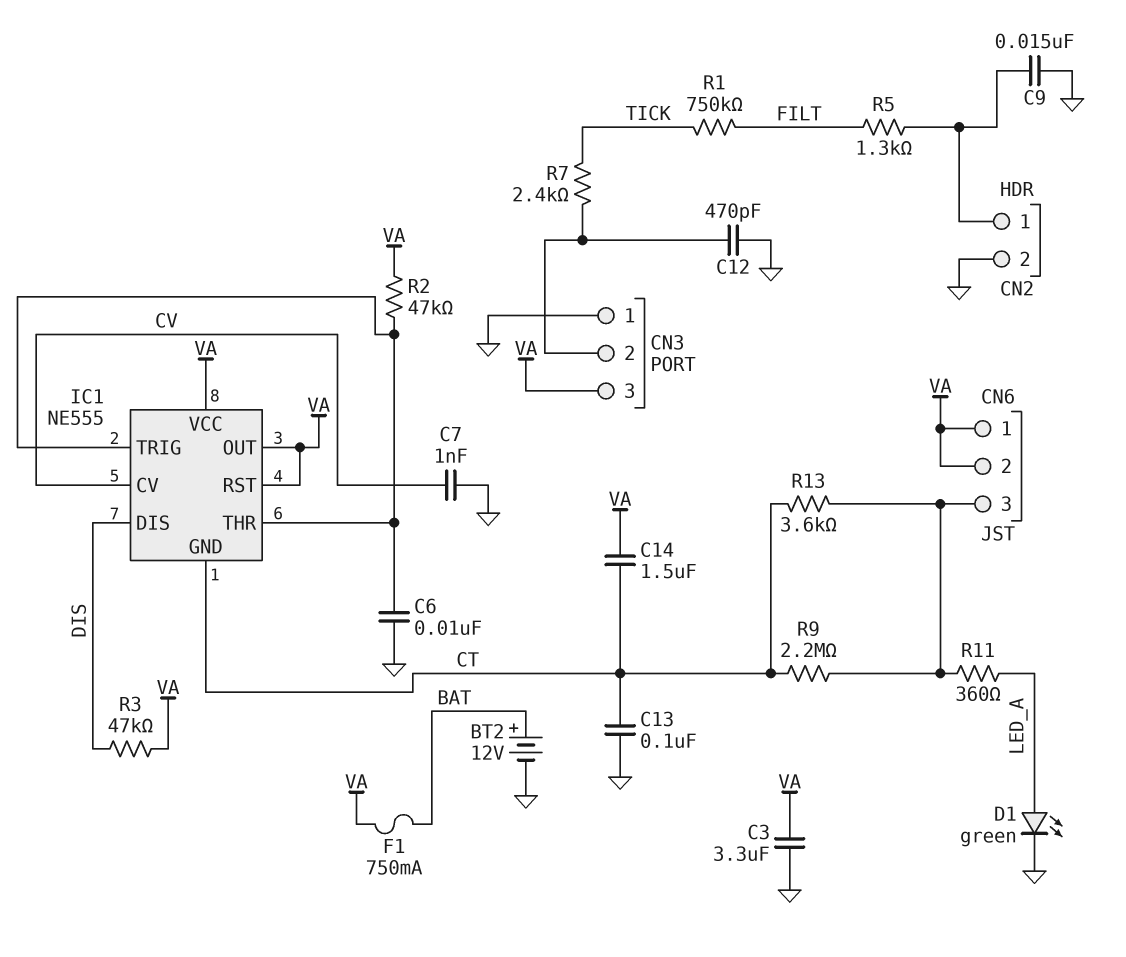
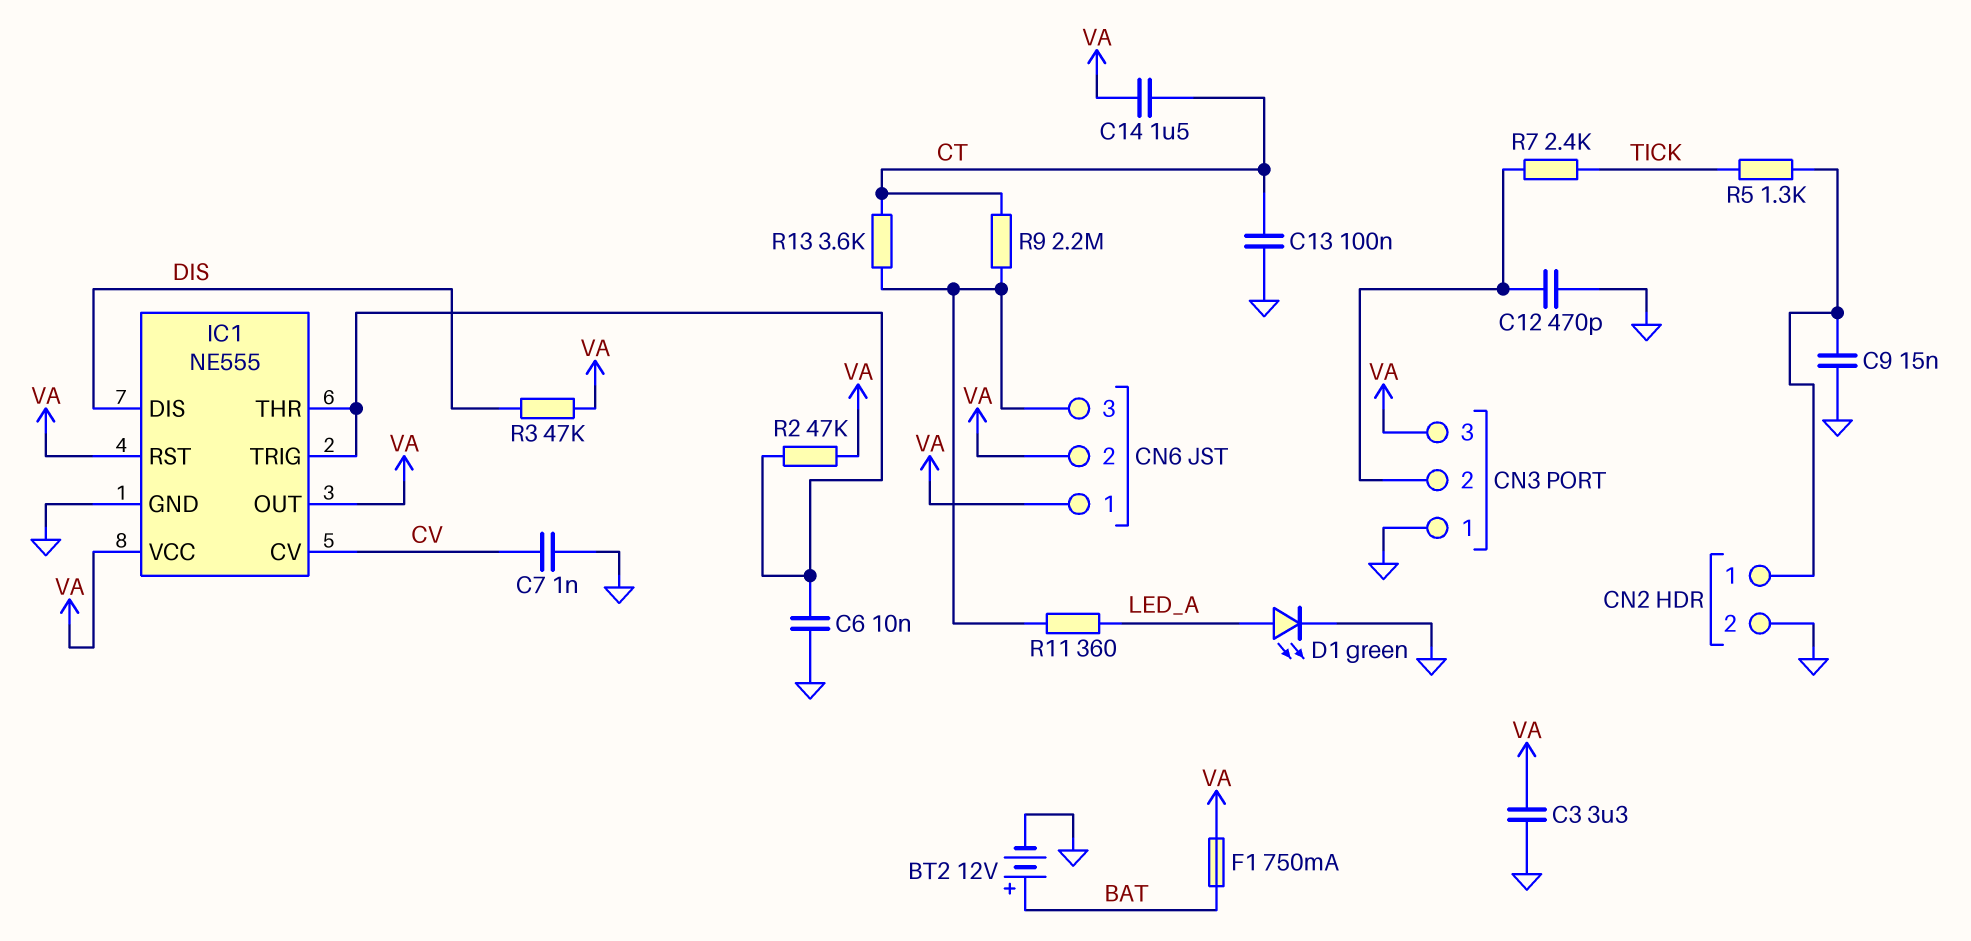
IC1 pin GND: CT -> GND
R1: 750k (FILT, TICK) -> none
R5: 1.3k (CN2/1, FILT) -> 1.3k (CN2/1, TICK)

